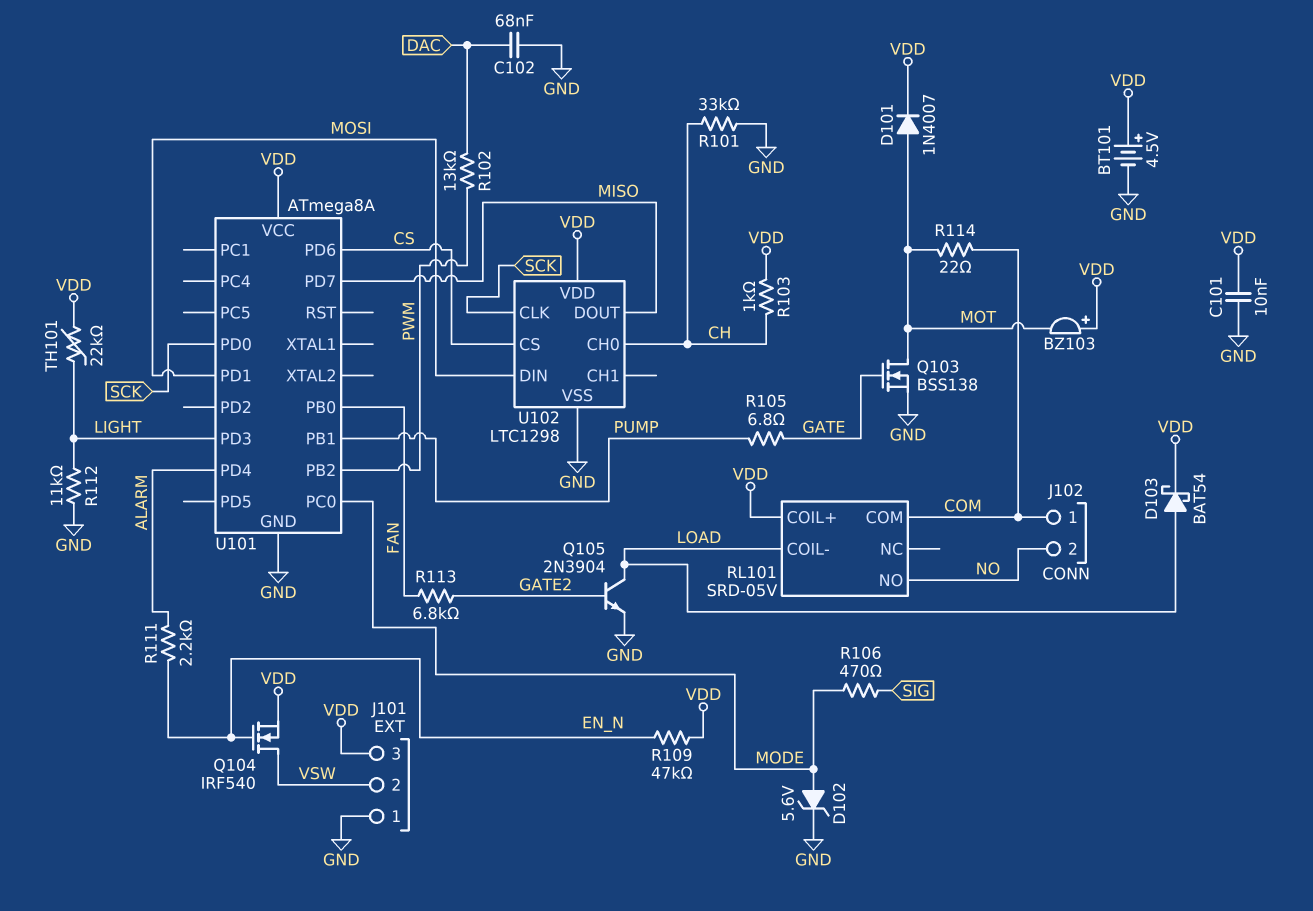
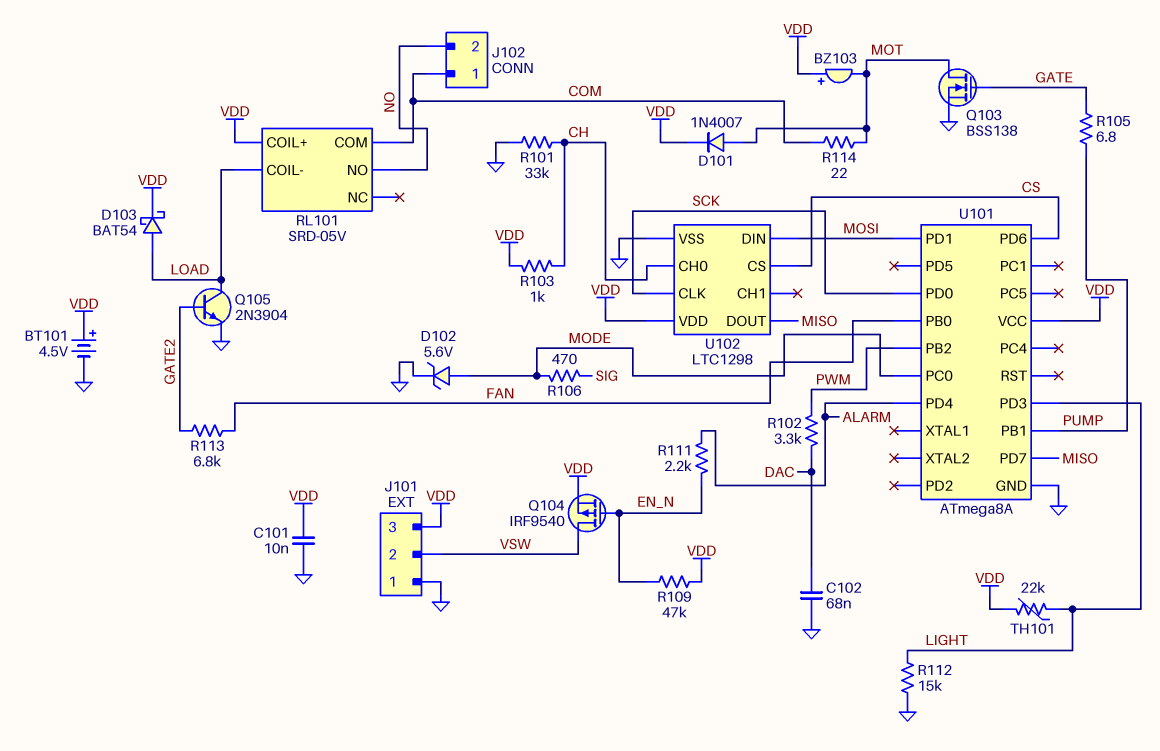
Q104: NMOS IRF540 (G EN_N, D VSW, S VDD) -> PMOS IRF9540 (G EN_N, D VSW, S VDD)
R102: 13k (DAC, PWM) -> 3.3k (DAC, PWM)
R112: 11k (GND, LIGHT) -> 15k (GND, LIGHT)

